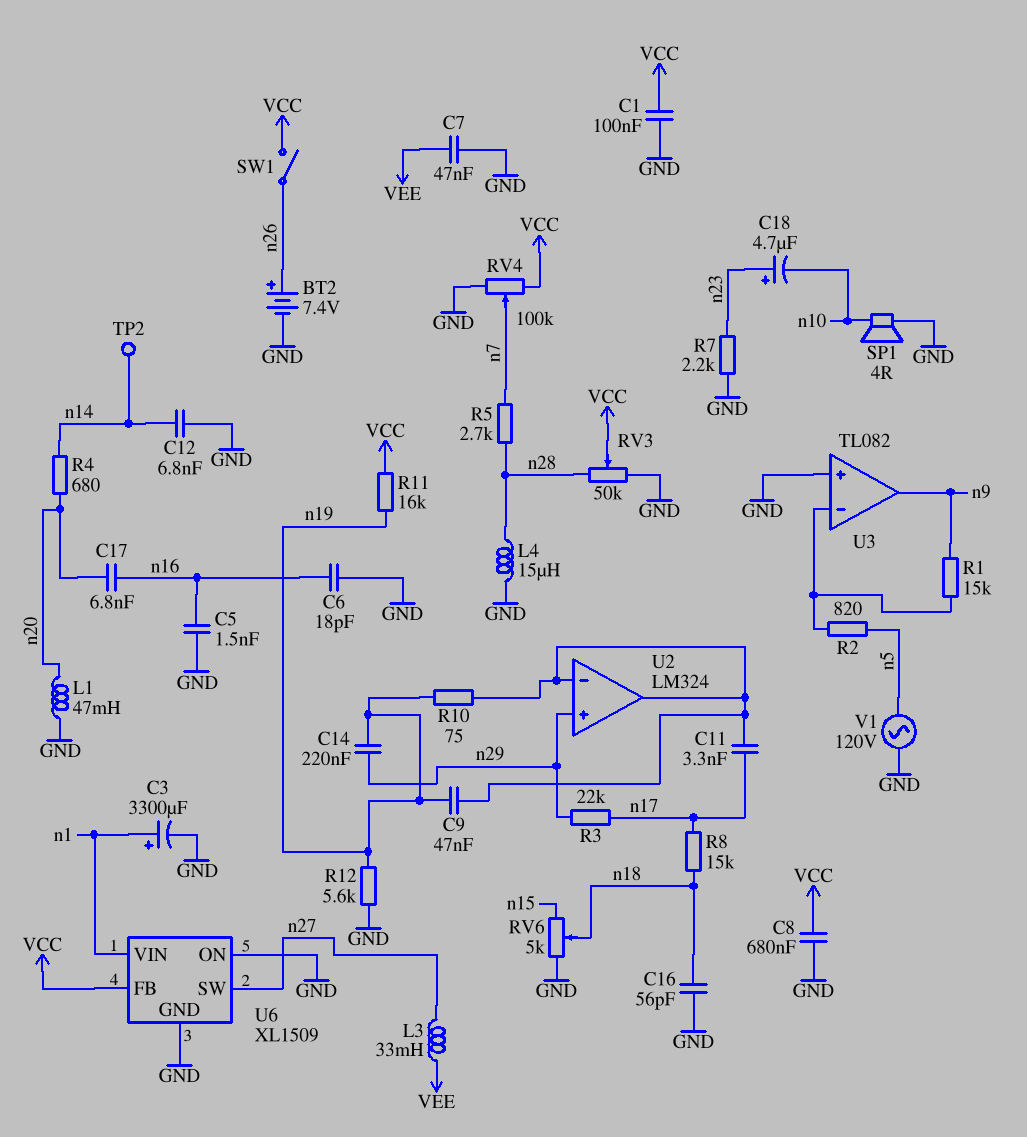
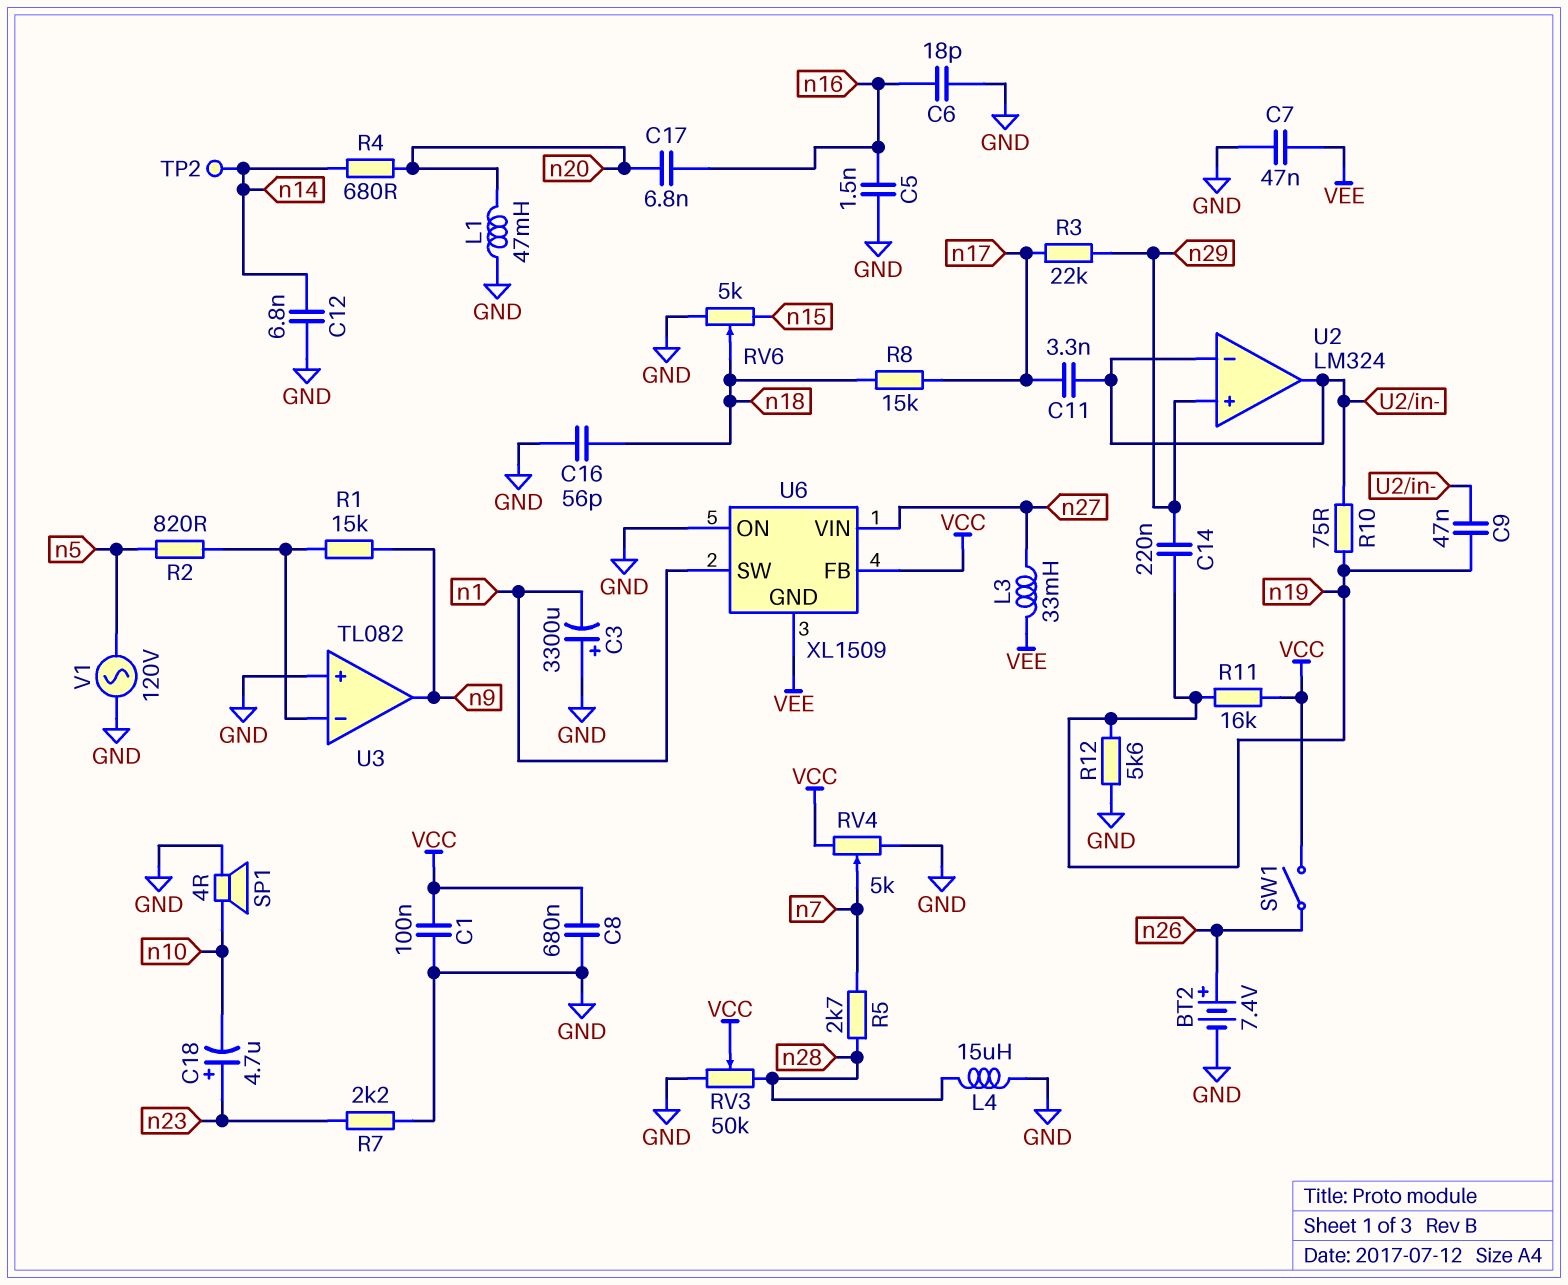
C3: 3300uF (plus n1, minus GND) -> 3300uF (plus GND, minus n1)
RV4: 100k (GND, VCC, wiper n7) -> 5k (GND, VCC, wiper n7)
U6 pin GND: GND -> VEE
U6 pin SW: n27 -> n1
U6 pin VIN: n1 -> n27

